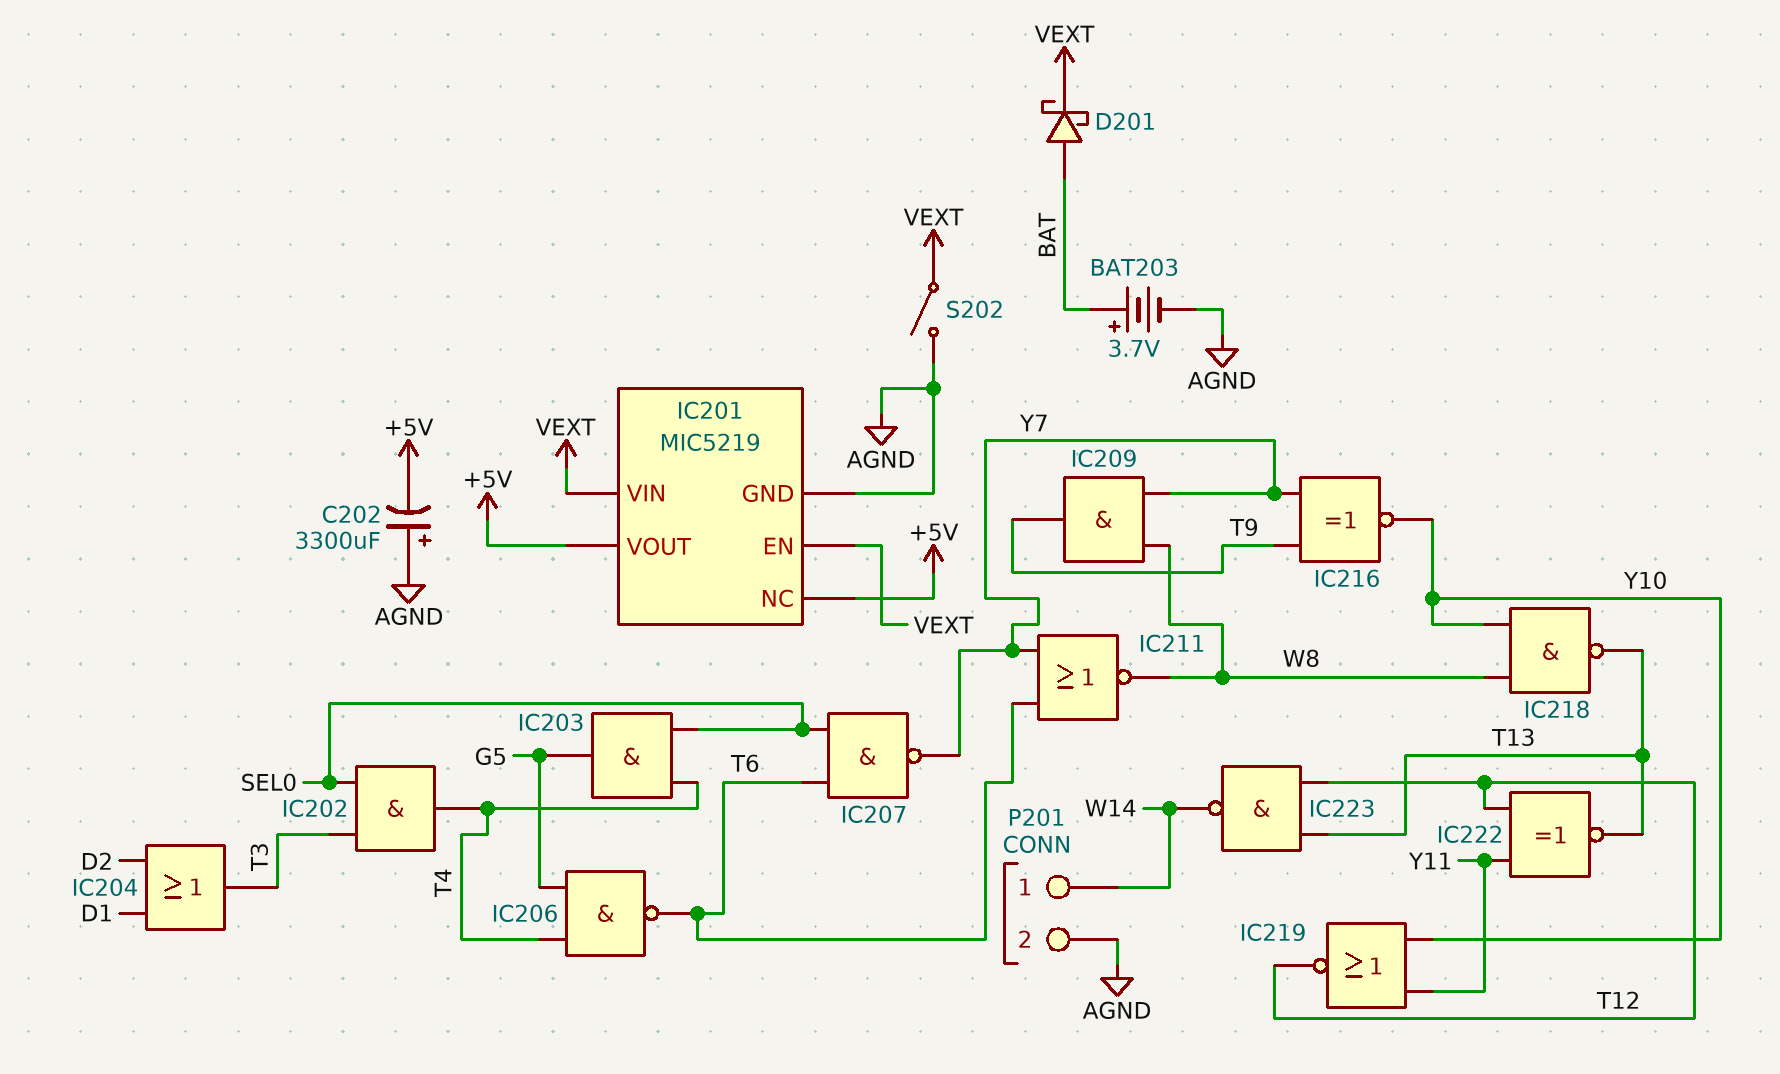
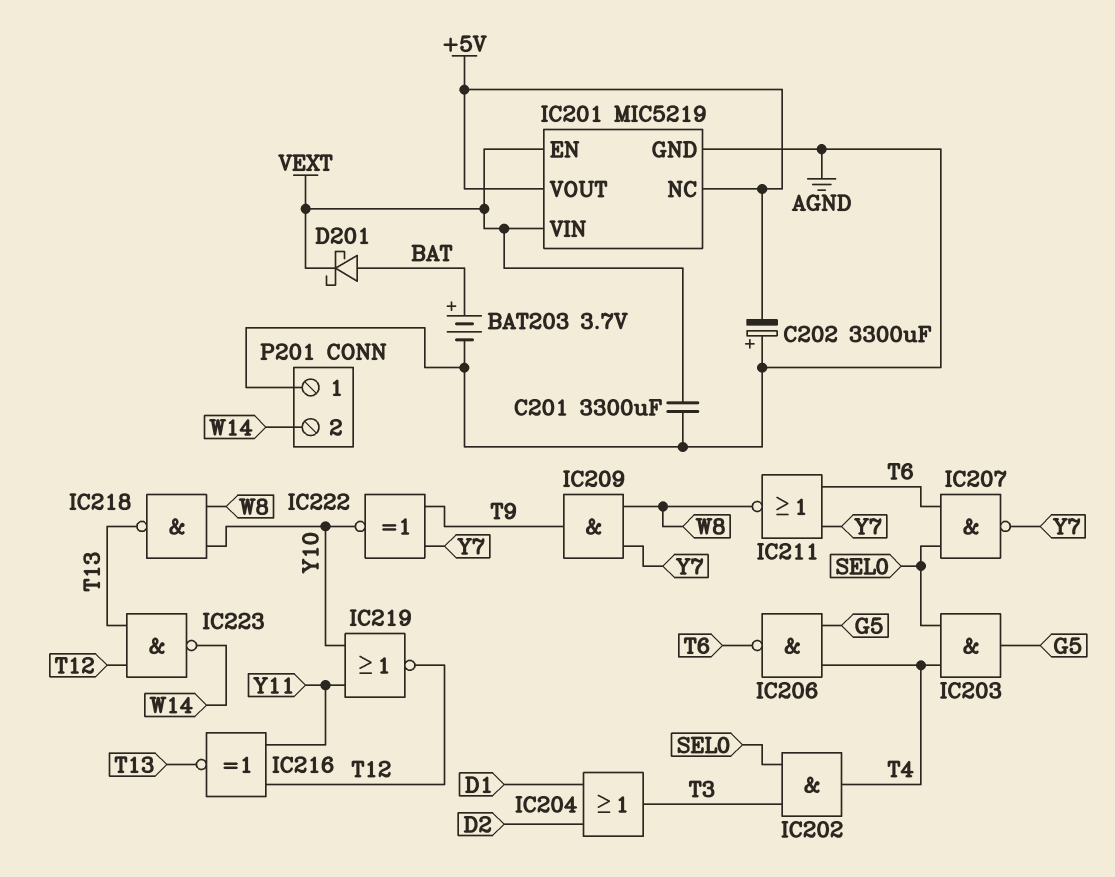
C201: none -> 3300uF (AGND, VEXT)
IC216: XNOR (in T9, in Y7, out Y10) -> XNOR (in T12, in Y11, out T13)
IC222: XNOR (in T12, in Y11, out T13) -> XNOR (in T9, in Y7, out Y10)
P201 pin 1: W14 -> AGND
P201 pin 2: AGND -> W14
S202: switch (AGND, VEXT) -> none

